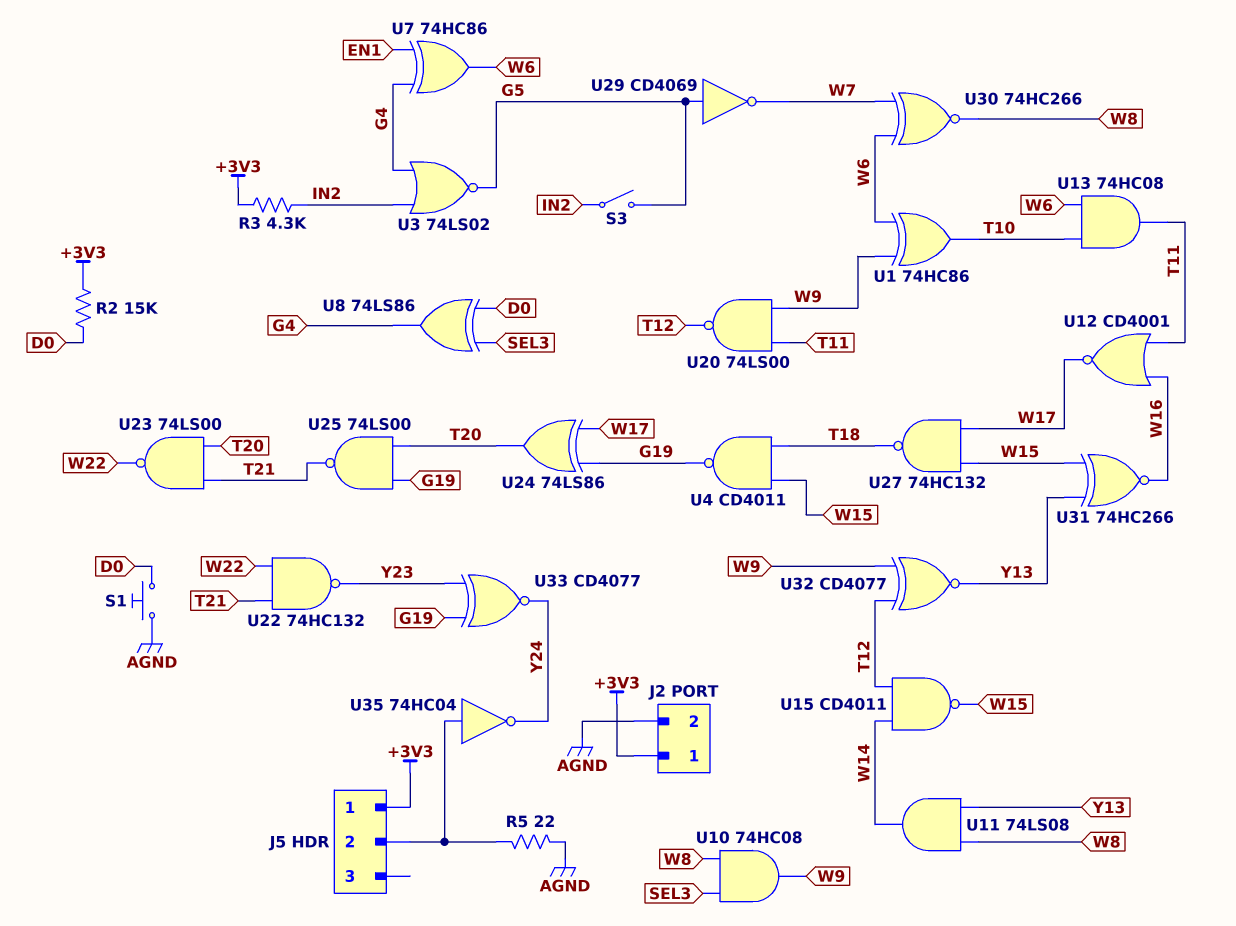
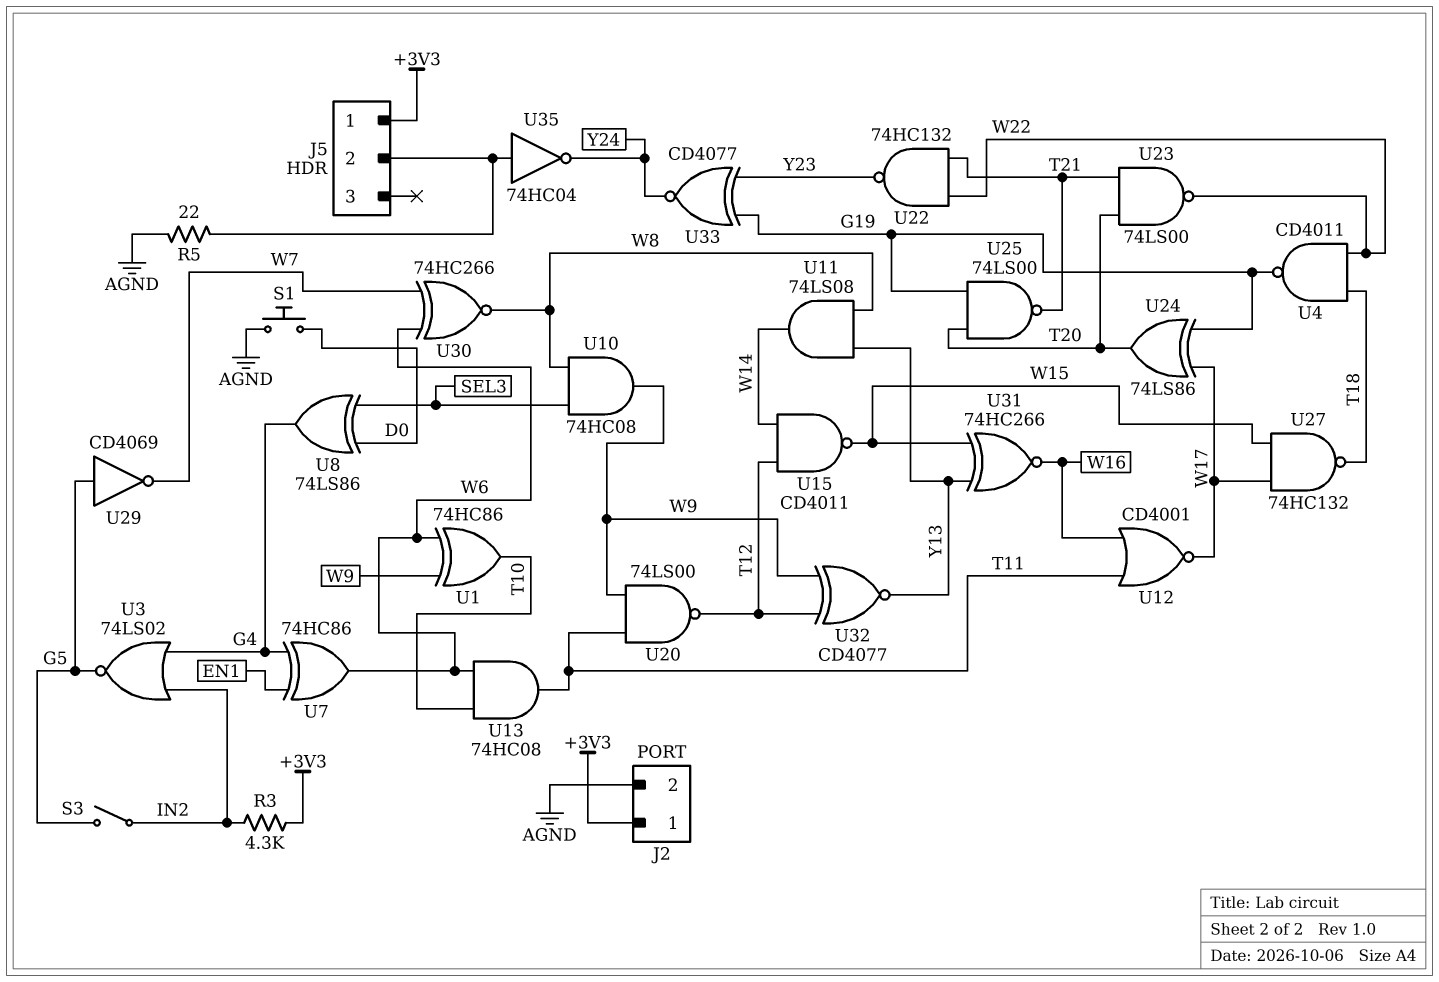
R2: 15k (+3V3, D0) -> none
U4: NAND CD4011 (in T18, in W15, out G19) -> NAND CD4011 (in T18, in W22, out G19)

